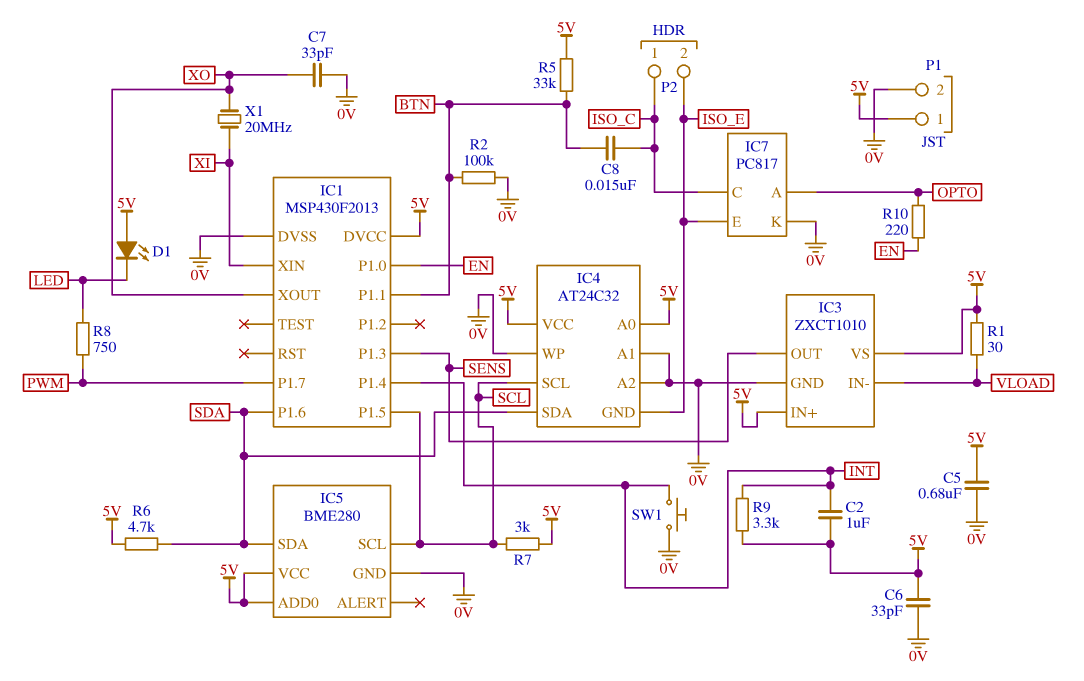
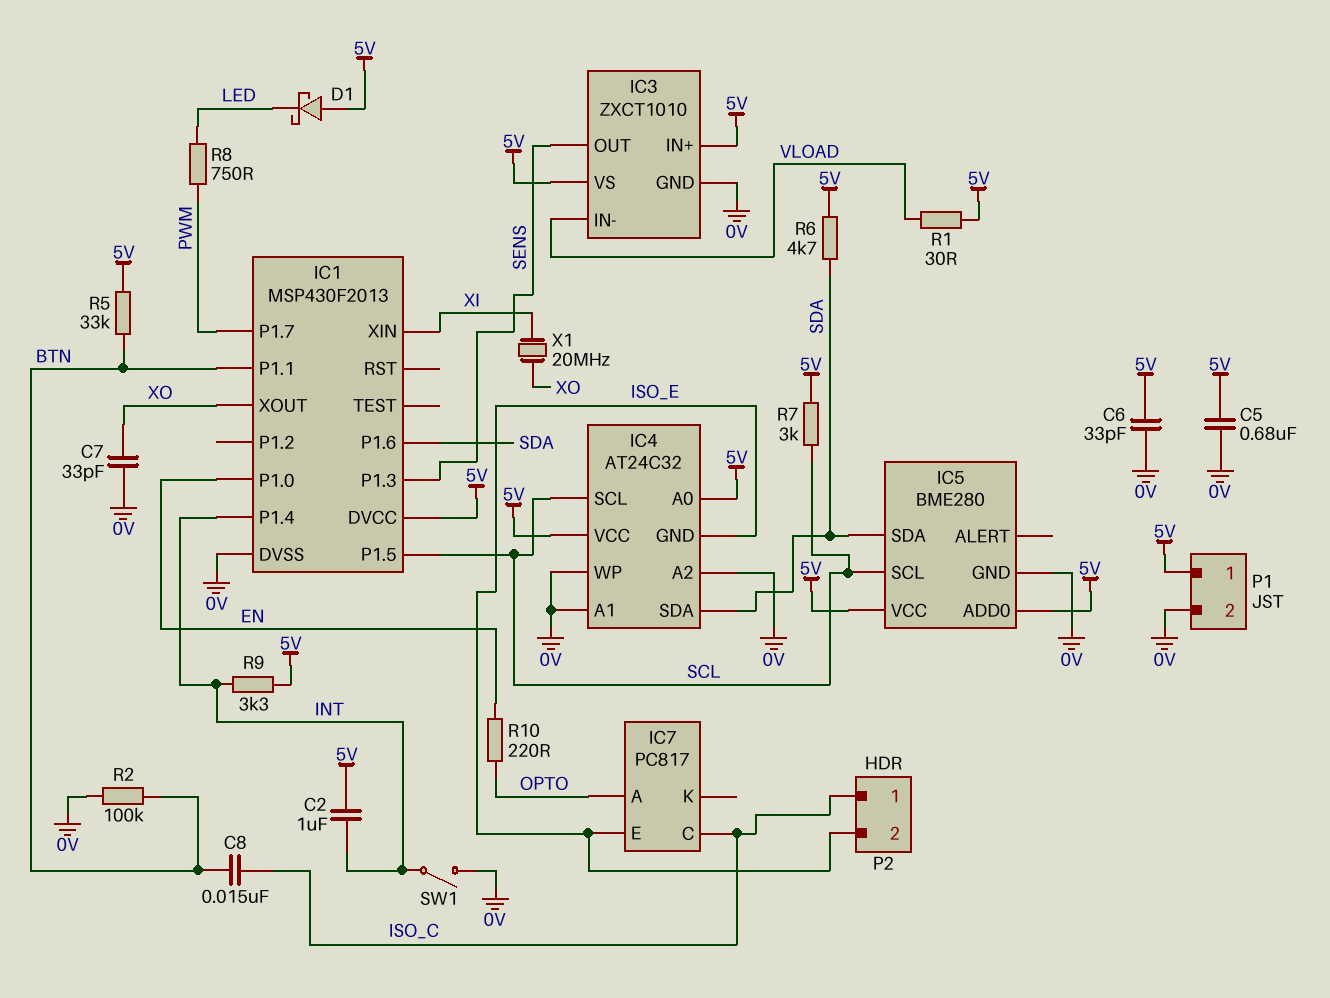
D1: LED (A 5V, K LED) -> schottky (A 5V, K LED)
IC7 pin K: 0V -> none
SW1: button (0V, INT) -> switch (0V, INT)

